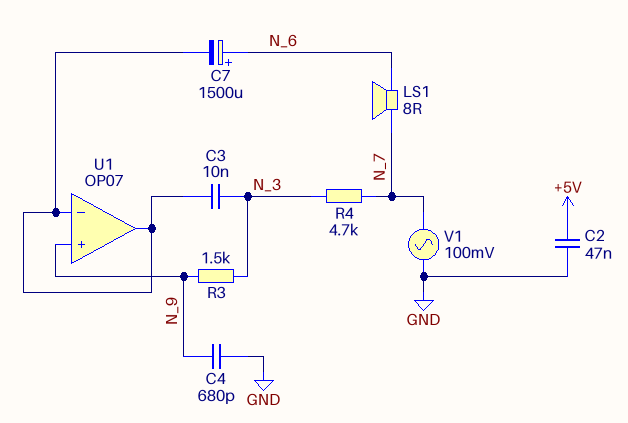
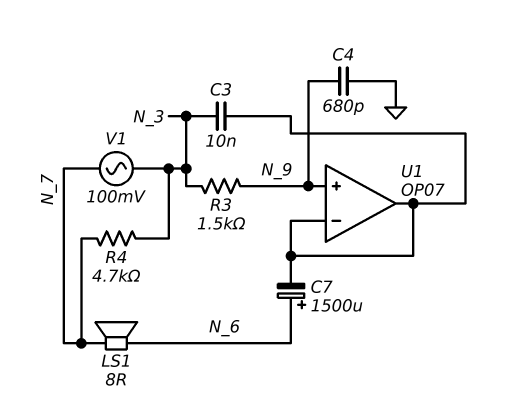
C2: 47nF (+5V, GND) -> none
V1: AC 100mV (GND, N_7) -> AC 100mV (N_3, N_7)

